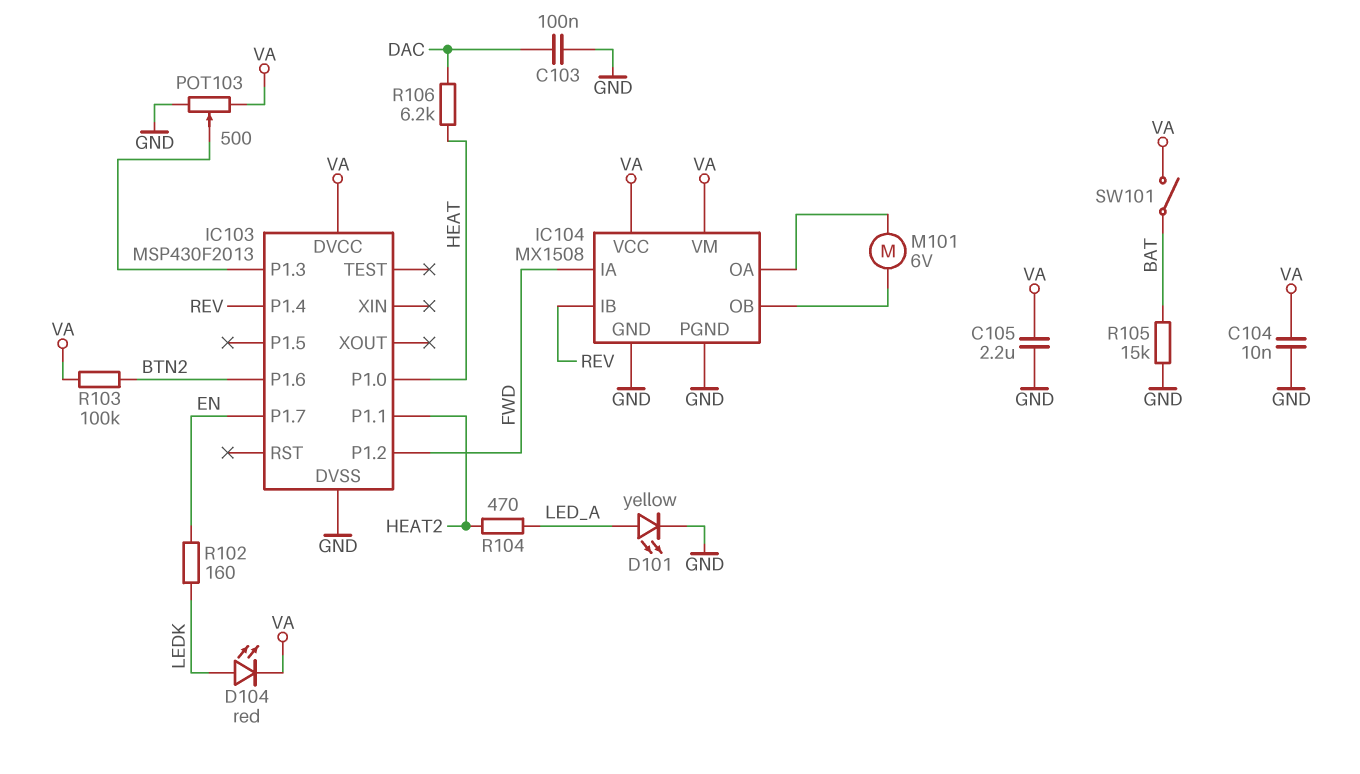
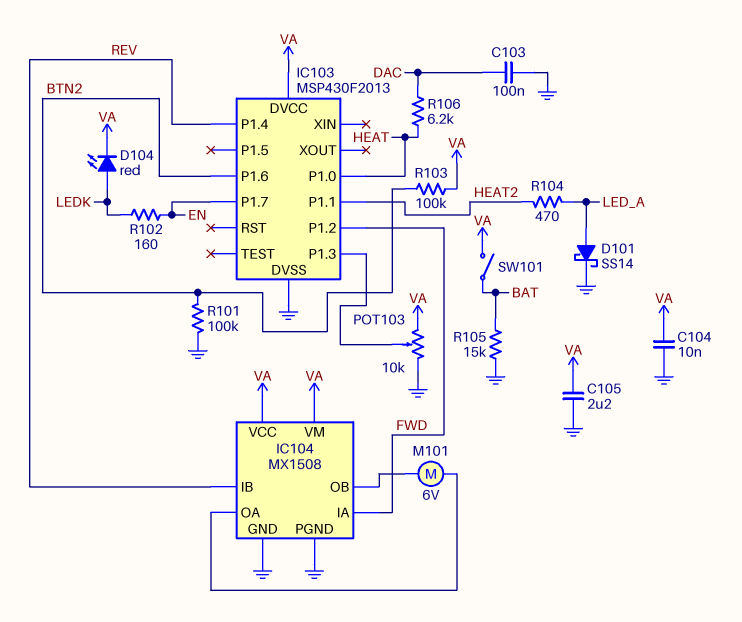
D101: LED yellow (A LED_A, K GND) -> schottky SS14 (A LED_A, K GND)
POT103: 500 (GND, VA, wiper IC103/P1.3) -> 10k (GND, VA, wiper IC103/P1.3)
R101: none -> 100k (BTN2, GND)

